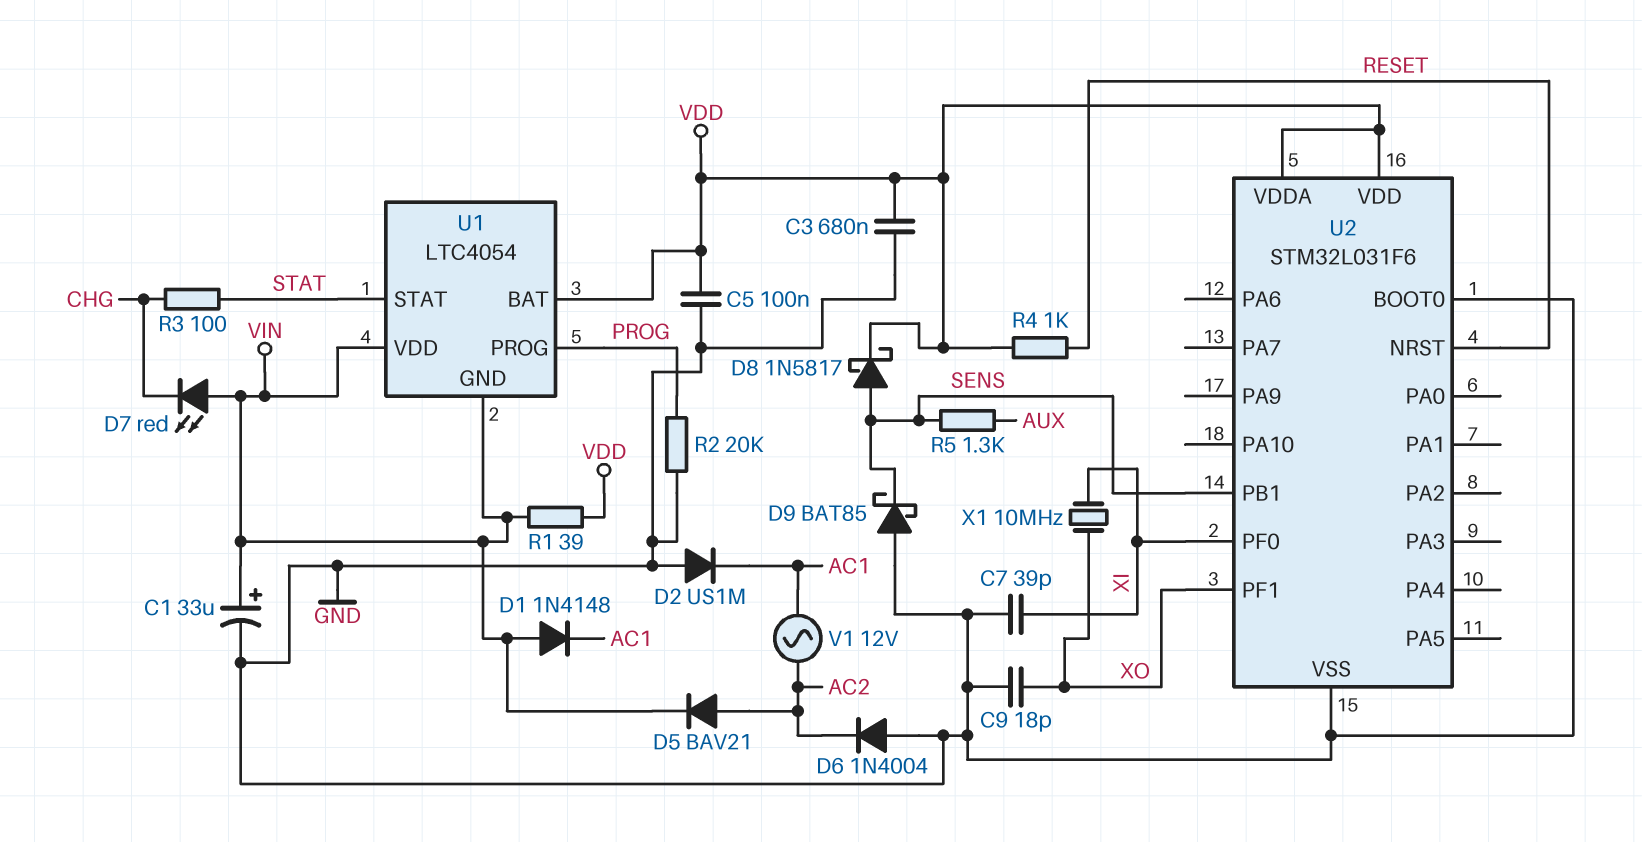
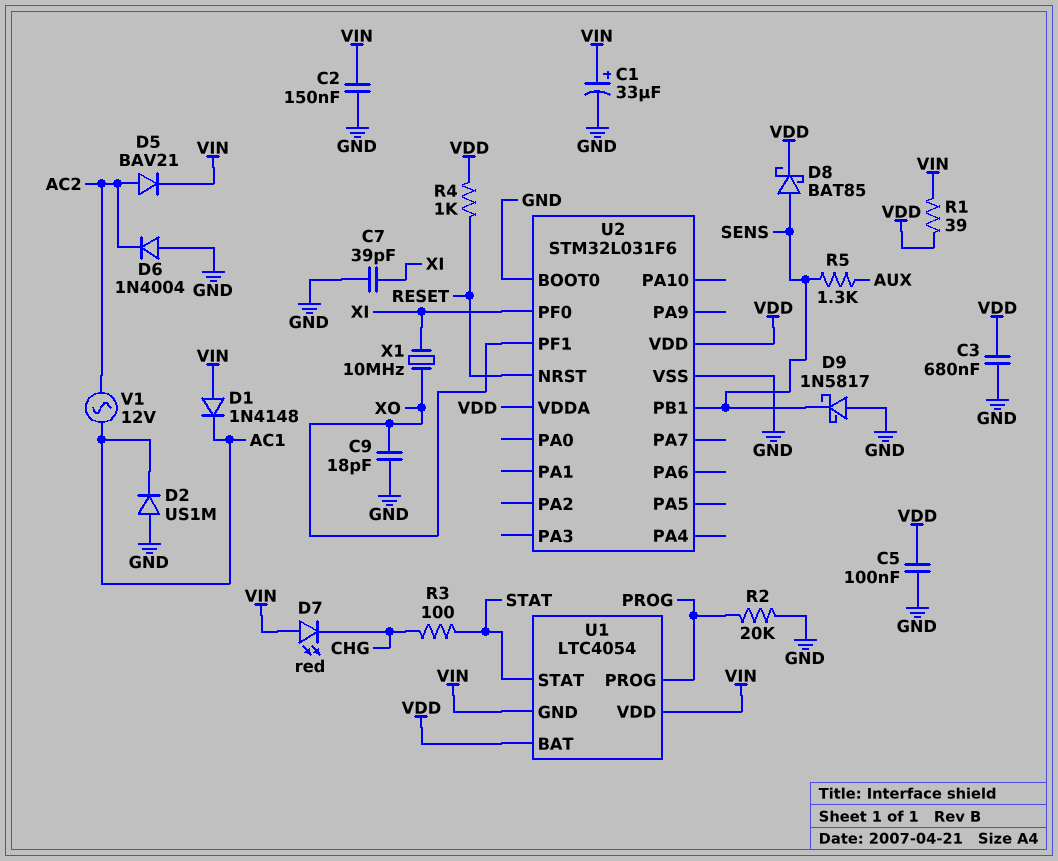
C2: none -> 150nF (GND, VIN)
D8: schottky 1N5817 (A SENS, K VDD) -> schottky BAT85 (A SENS, K VDD)
D9: schottky BAT85 (A GND, K SENS) -> schottky 1N5817 (A GND, K SENS)

